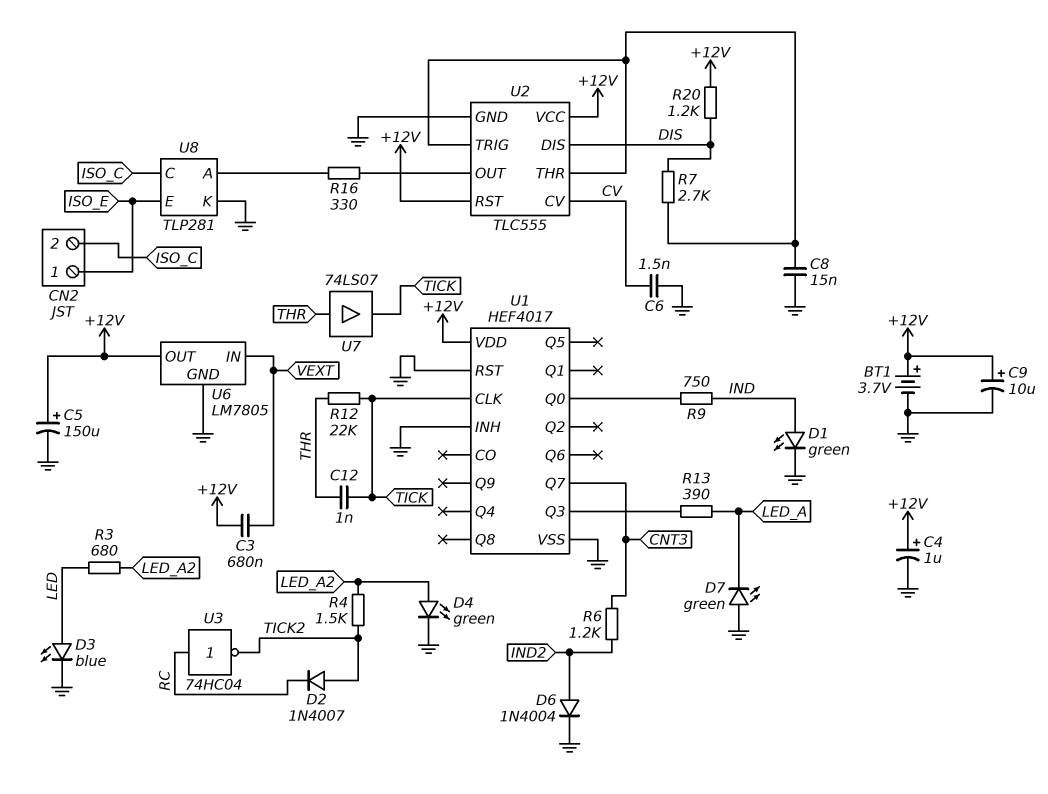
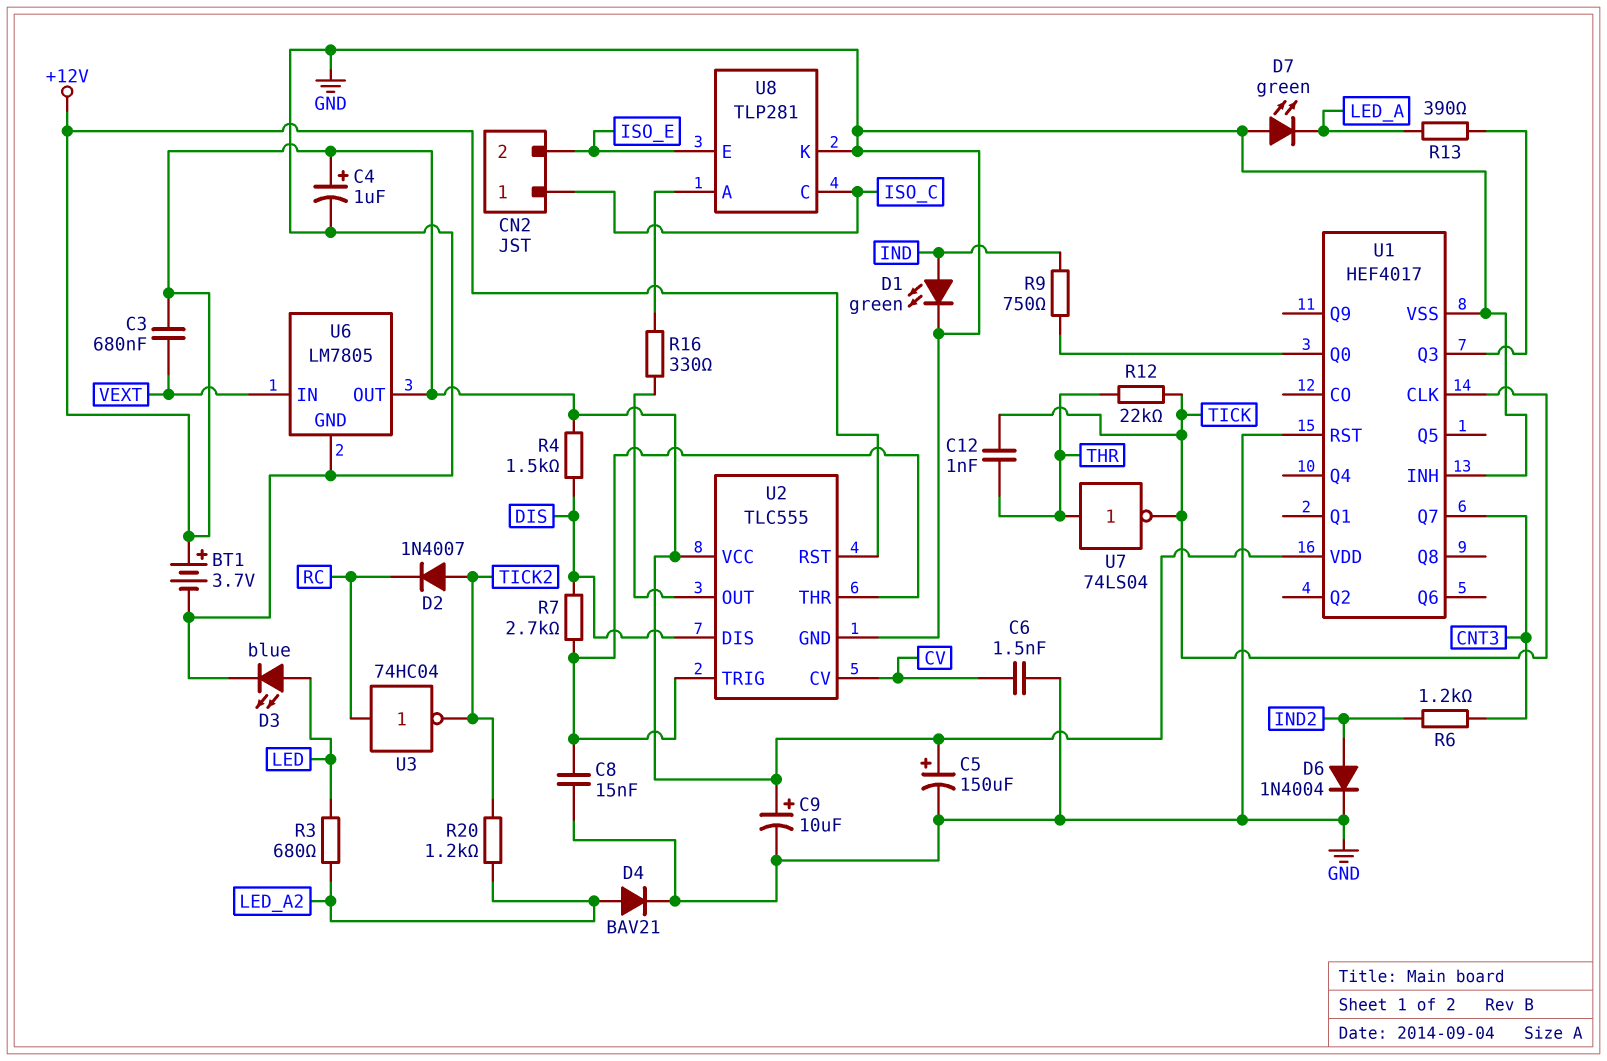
CN2 pin 1: ISO_E -> ISO_C
CN2 pin 2: ISO_C -> ISO_E
D4: LED green (A LED_A2, K GND) -> diode BAV21 (A LED_A2, K GND)
R4: 1.5k (LED_A2, TICK2) -> 1.5k (+12V, DIS)
R20: 1.2k (+12V, DIS) -> 1.2k (LED_A2, TICK2)
U7: buffer 74LS07 (in THR, out TICK) -> NOT 74LS04 (in THR, out TICK)

